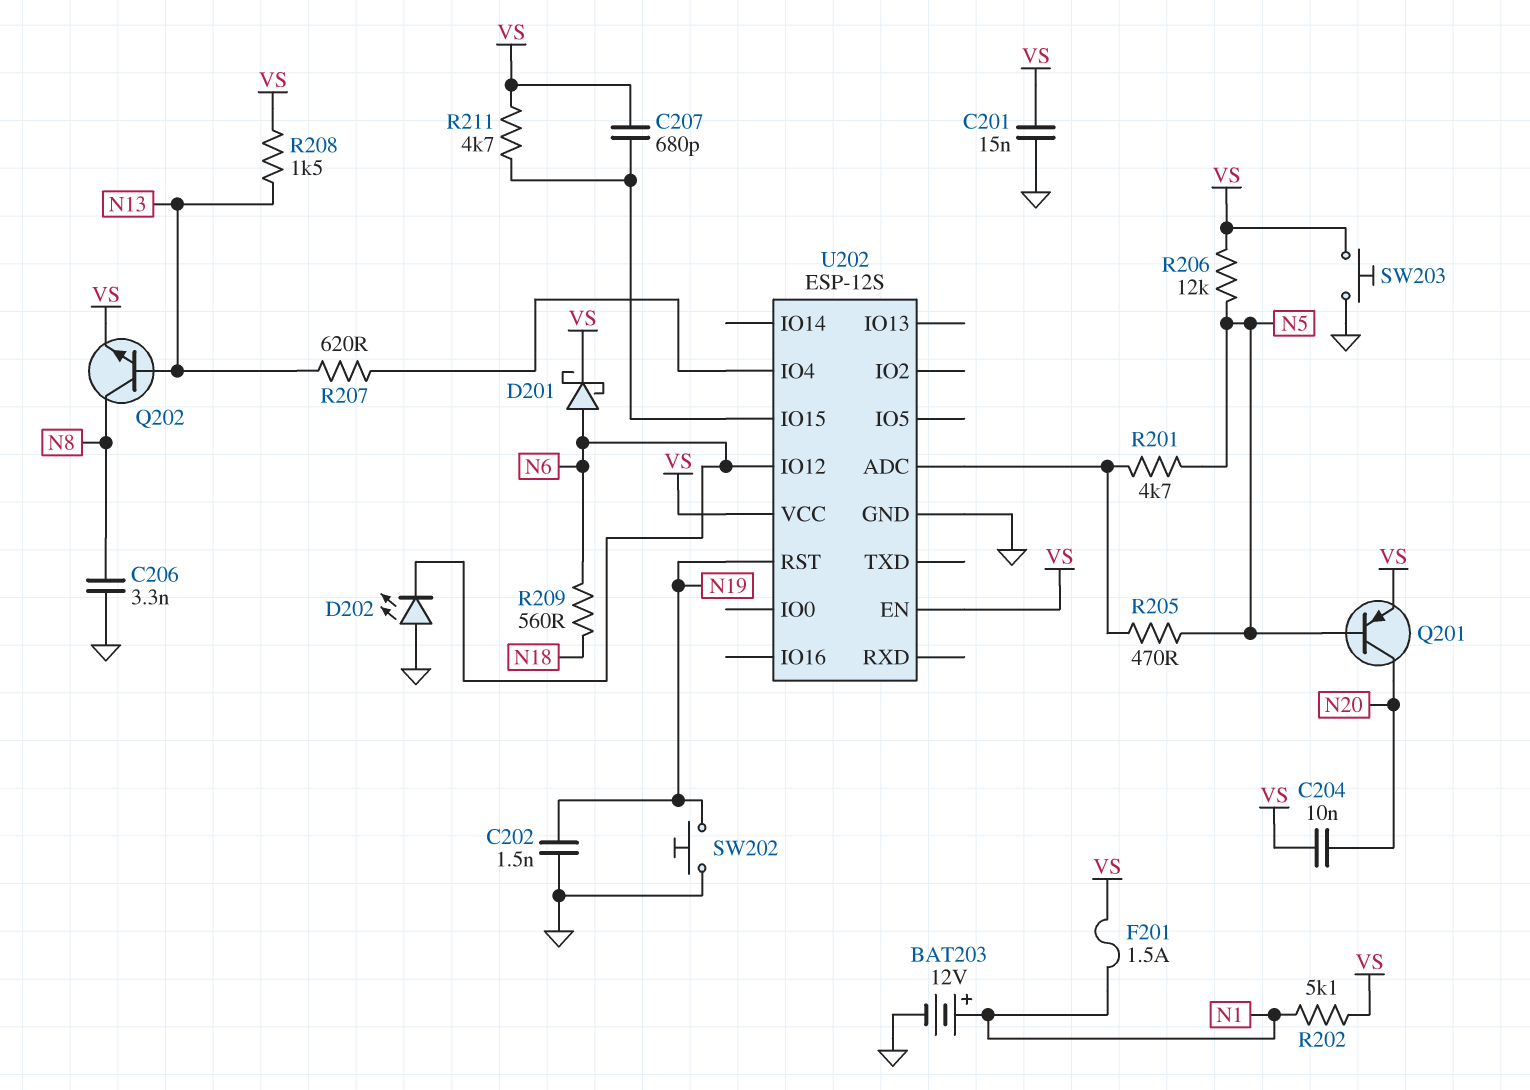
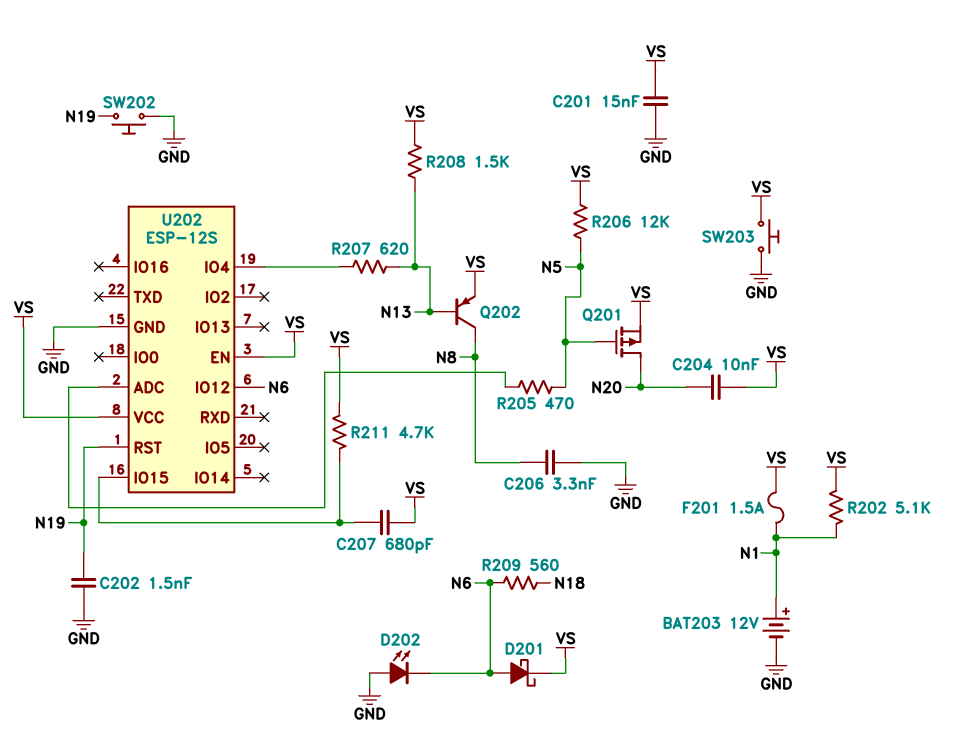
Q201: PNP (B N5, C N20, E VS) -> PMOS (G N5, D N20, S VS)
Q202: NPN (B N13, C N8, E VS) -> PNP (B N13, C N8, E VS)
R201: 4.7k (N5, U202/ADC) -> none

